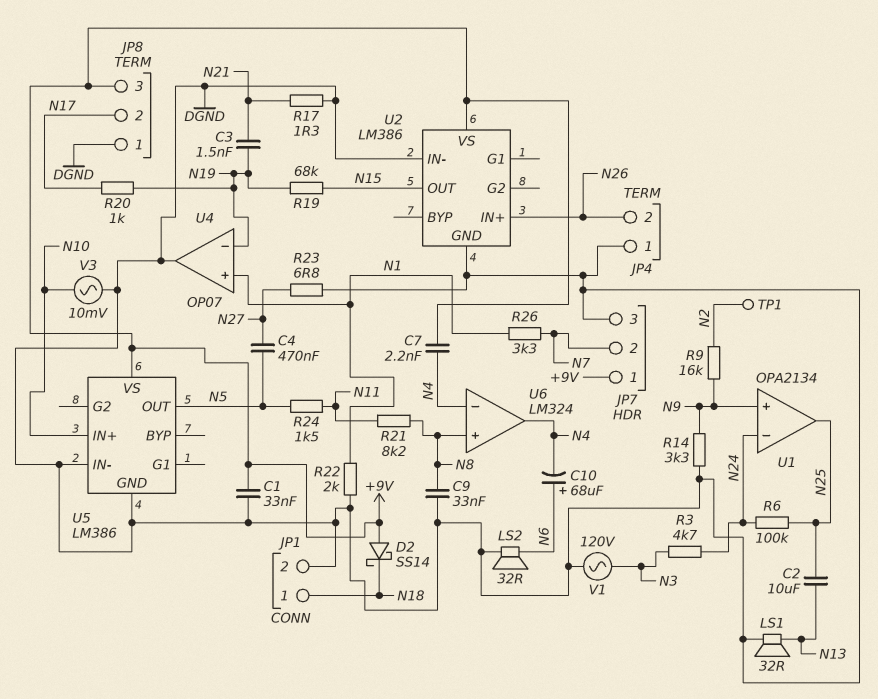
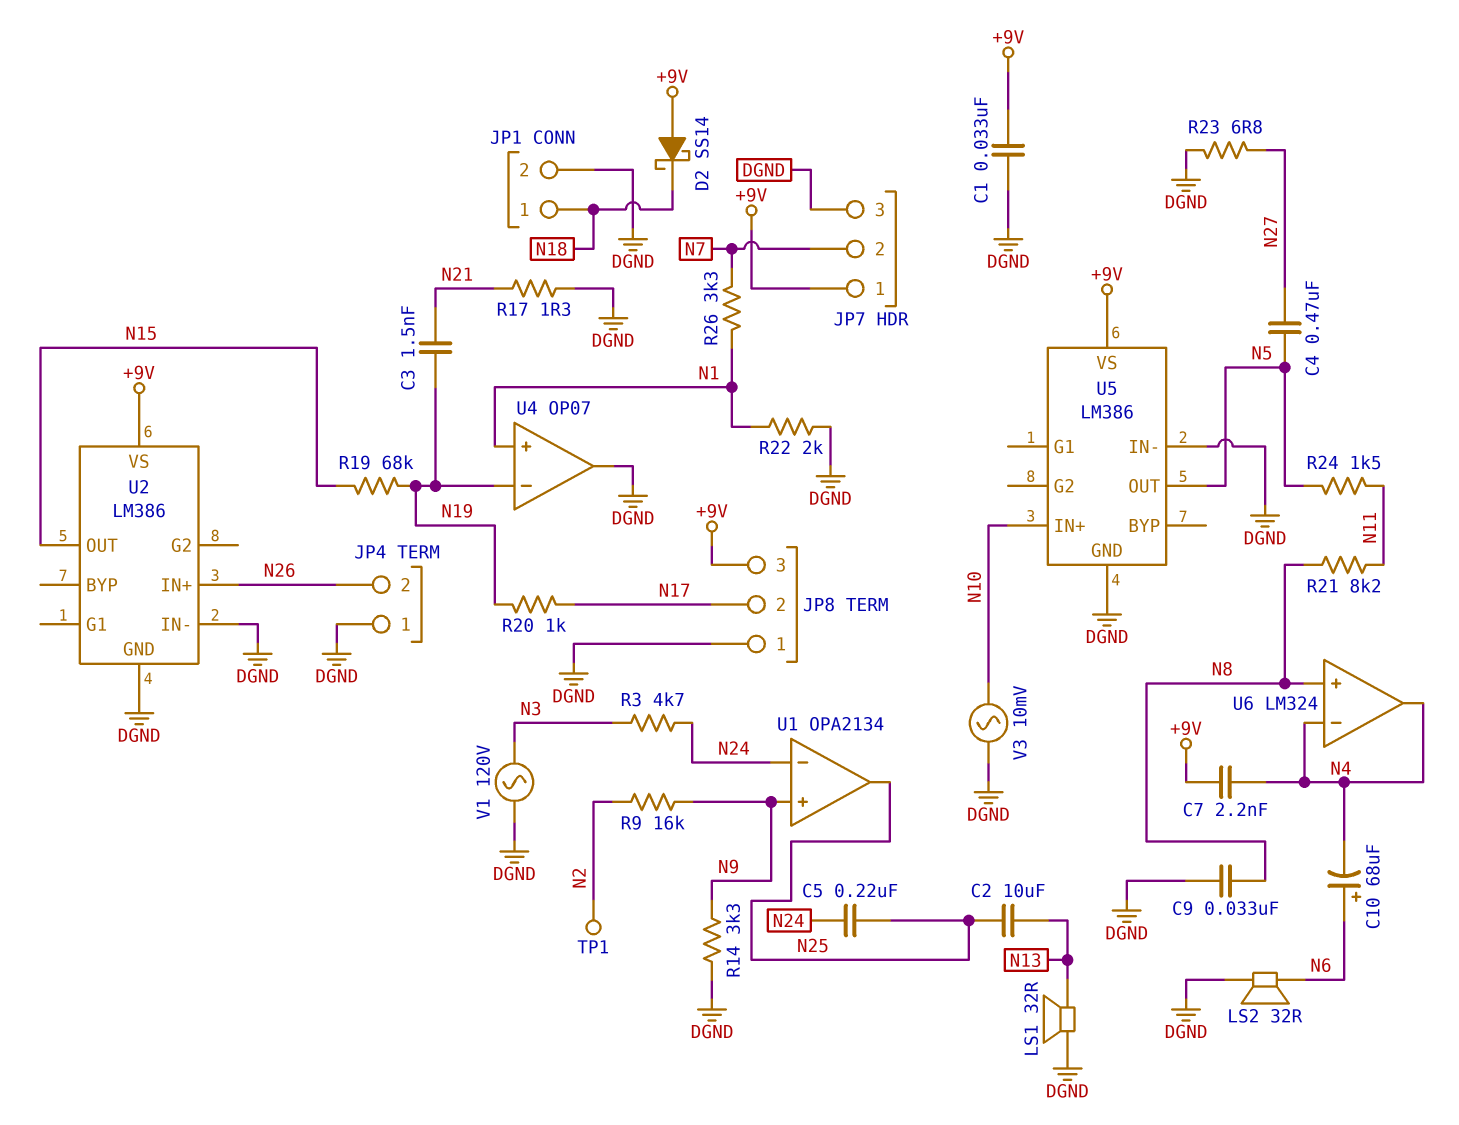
C5: none -> 220nF (N24, N25)
R6: 100k (N24, N25) -> none

